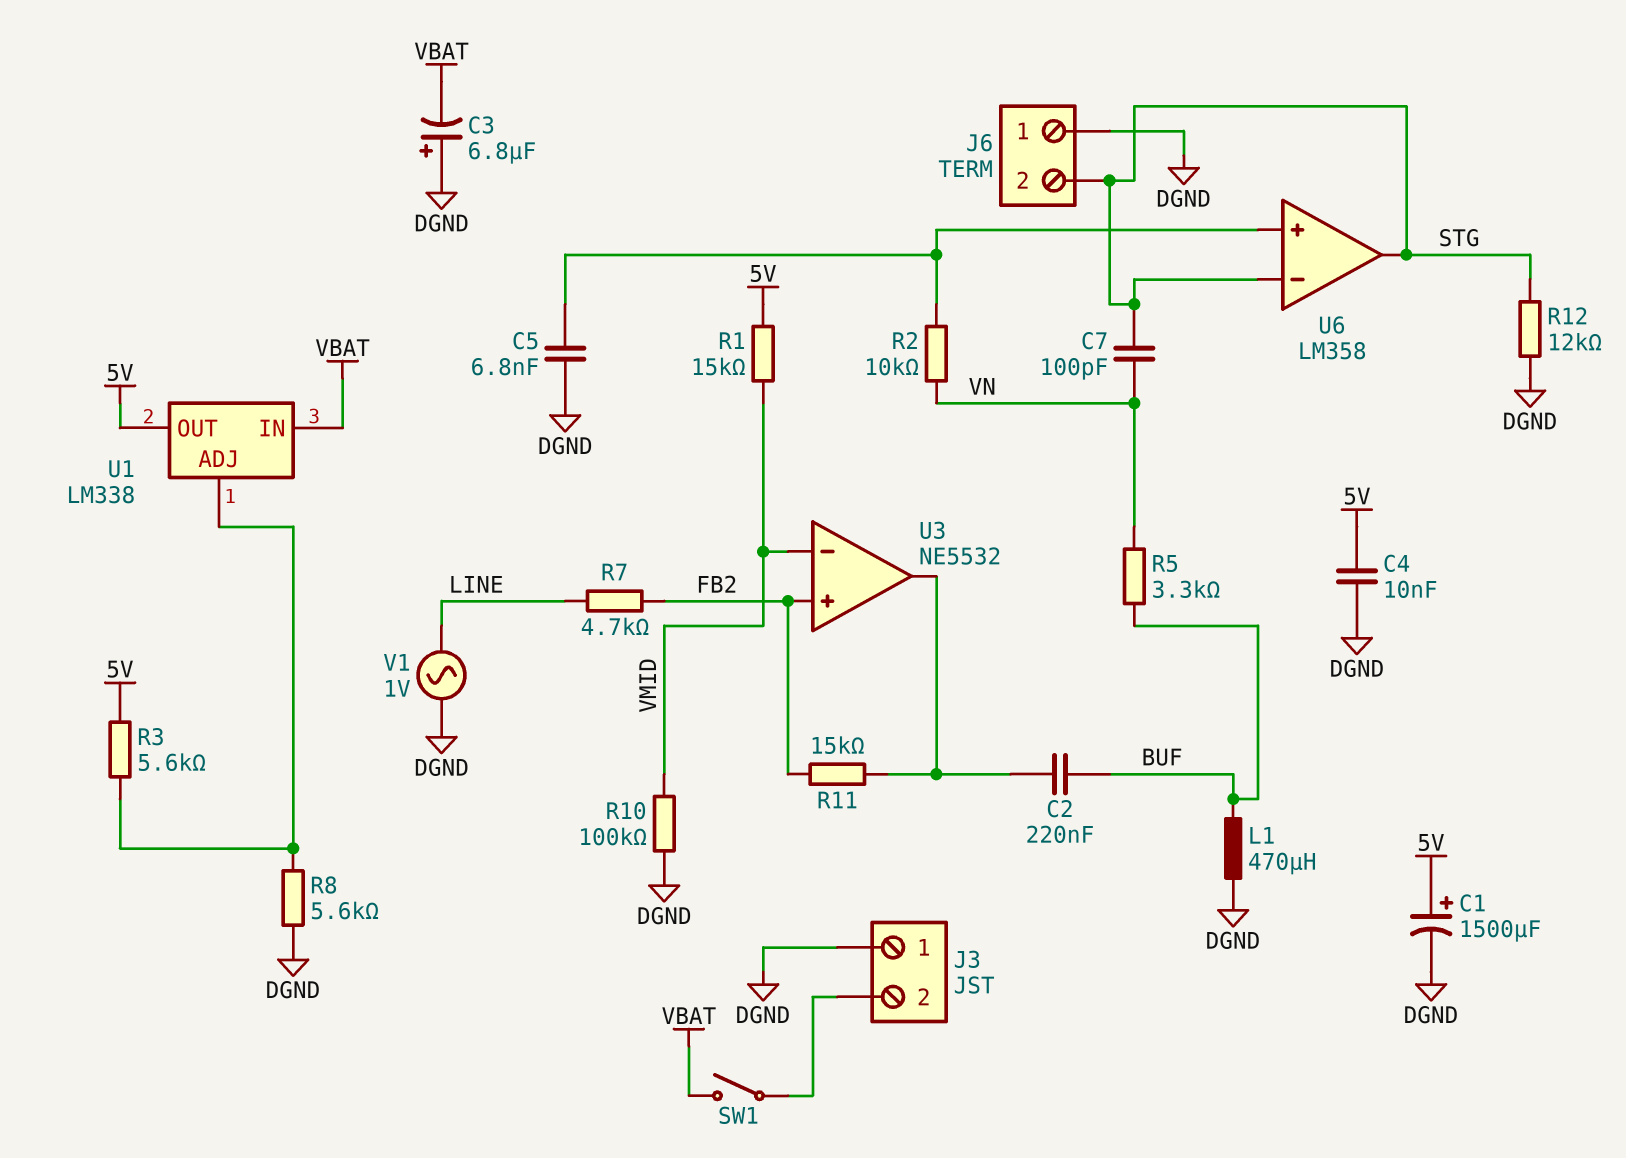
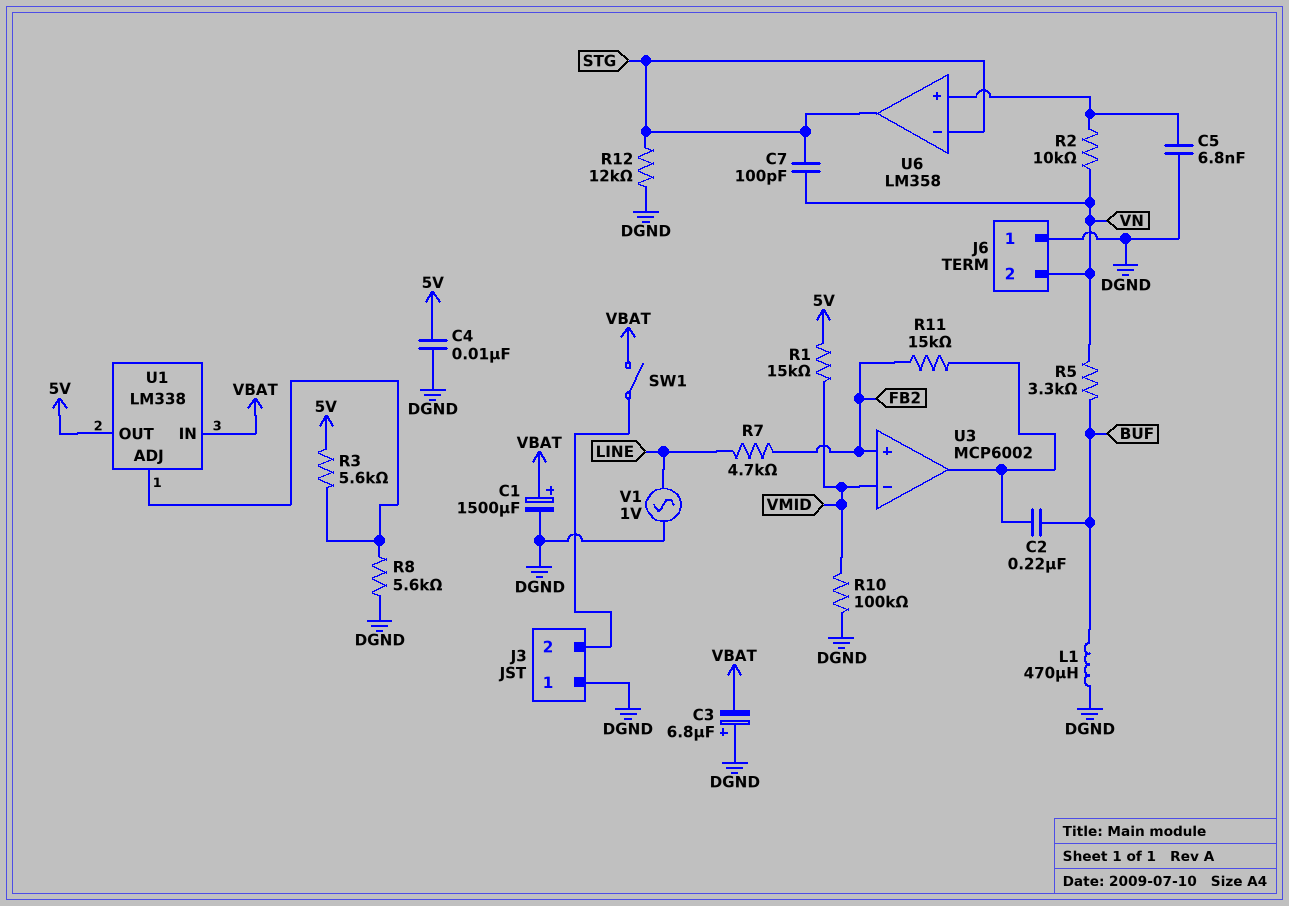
C1: 1500uF (plus 5V, minus DGND) -> 1500uF (plus VBAT, minus DGND)
J6 pin 2: STG -> VN
U3: NE5532 -> MCP6002

